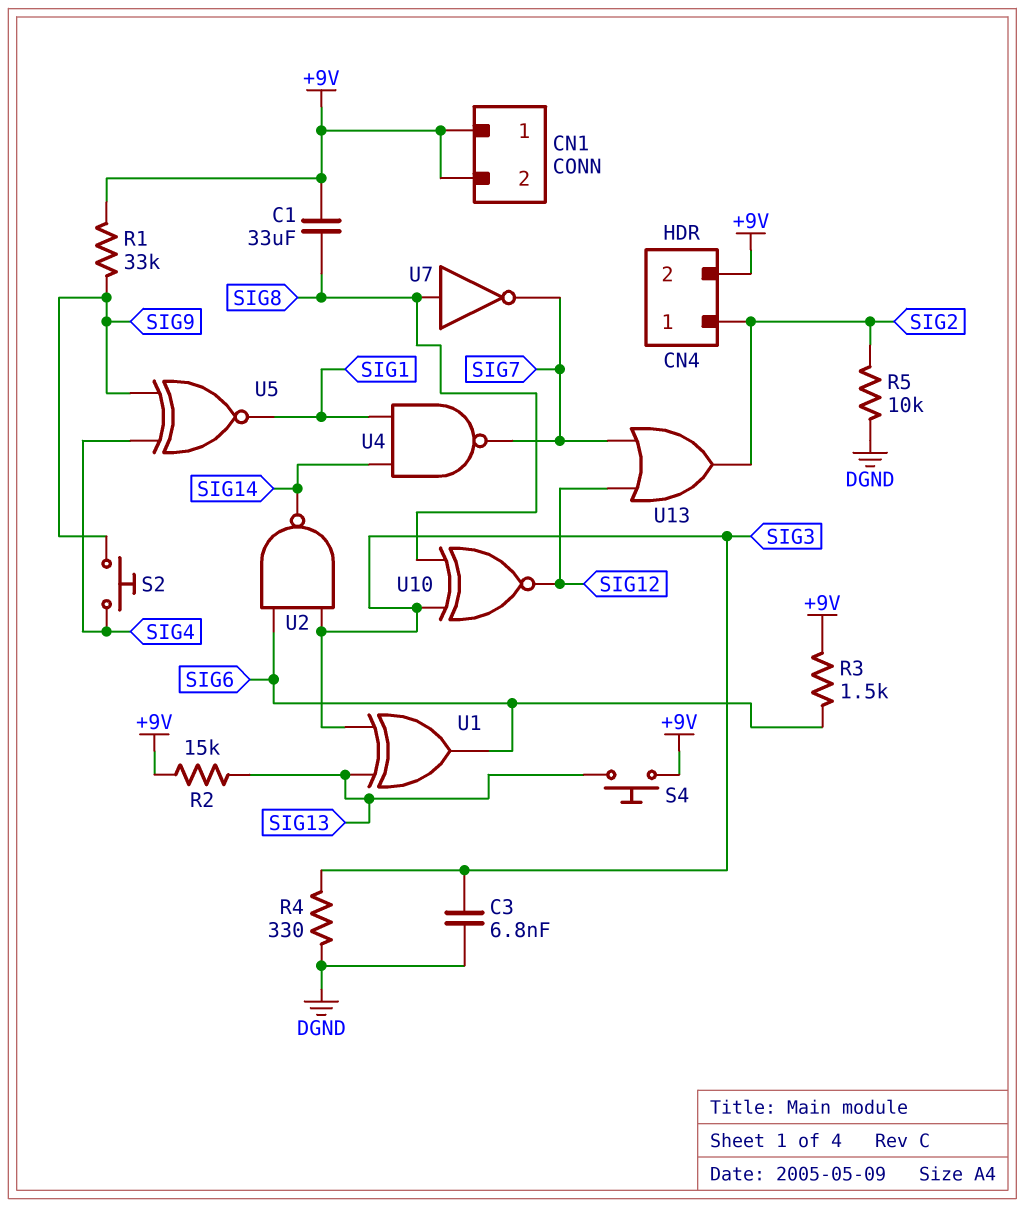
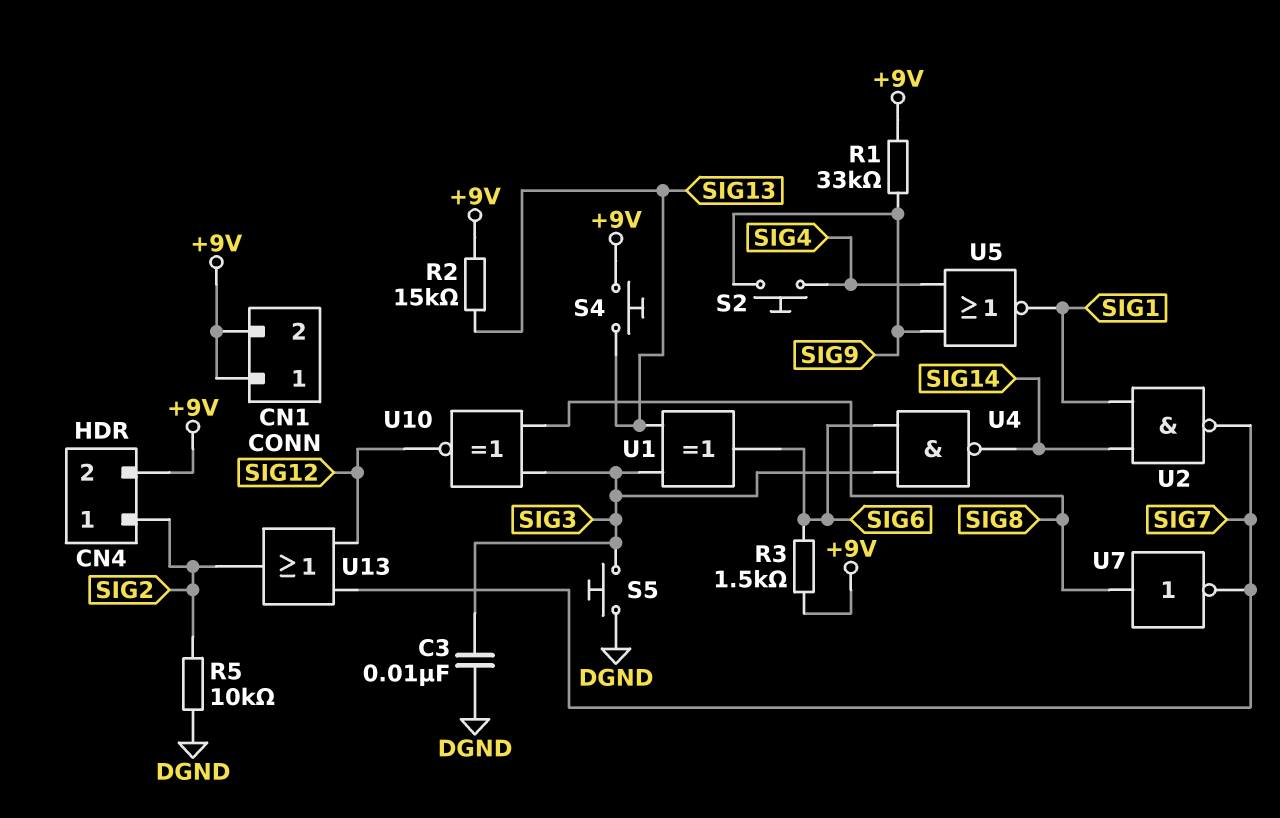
C1: 33uF (+9V, SIG8) -> none
C3: 6.8nF (DGND, SIG3) -> 10nF (DGND, SIG3)
R4: 330 (DGND, SIG3) -> none
S5: none -> button (DGND, SIG3)
U2: NAND (in SIG3, in SIG6, out SIG14) -> NAND (in SIG1, in SIG14, out SIG7)
U4: NAND (in SIG1, in SIG14, out SIG7) -> NAND (in SIG3, in SIG6, out SIG14)
U5: XNOR (in SIG4, in SIG9, out SIG1) -> NOR (in SIG4, in SIG9, out SIG1)

